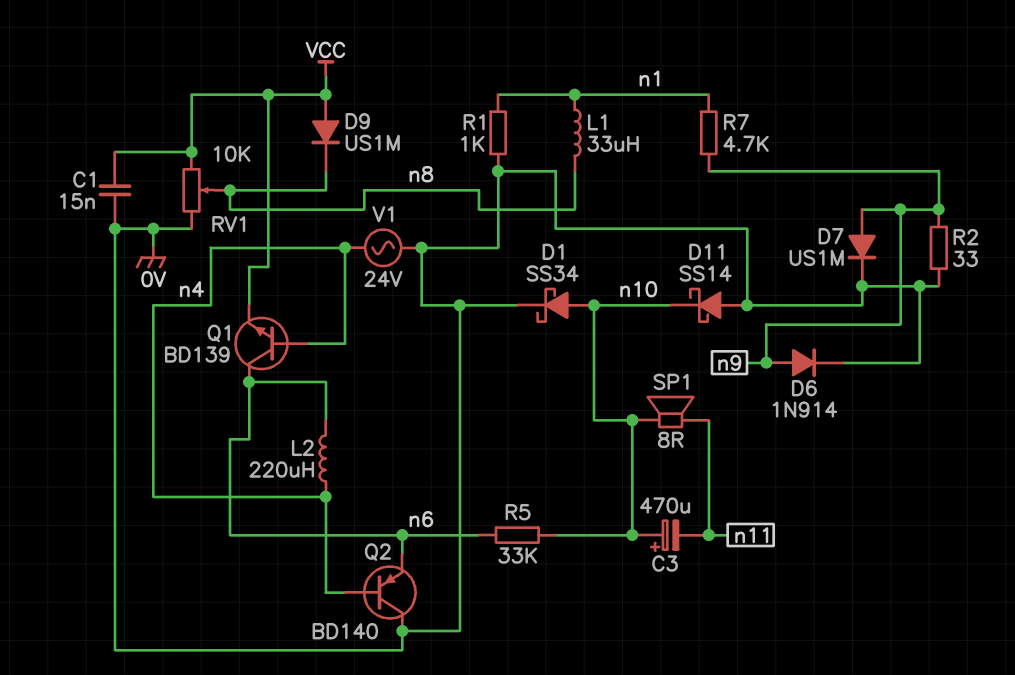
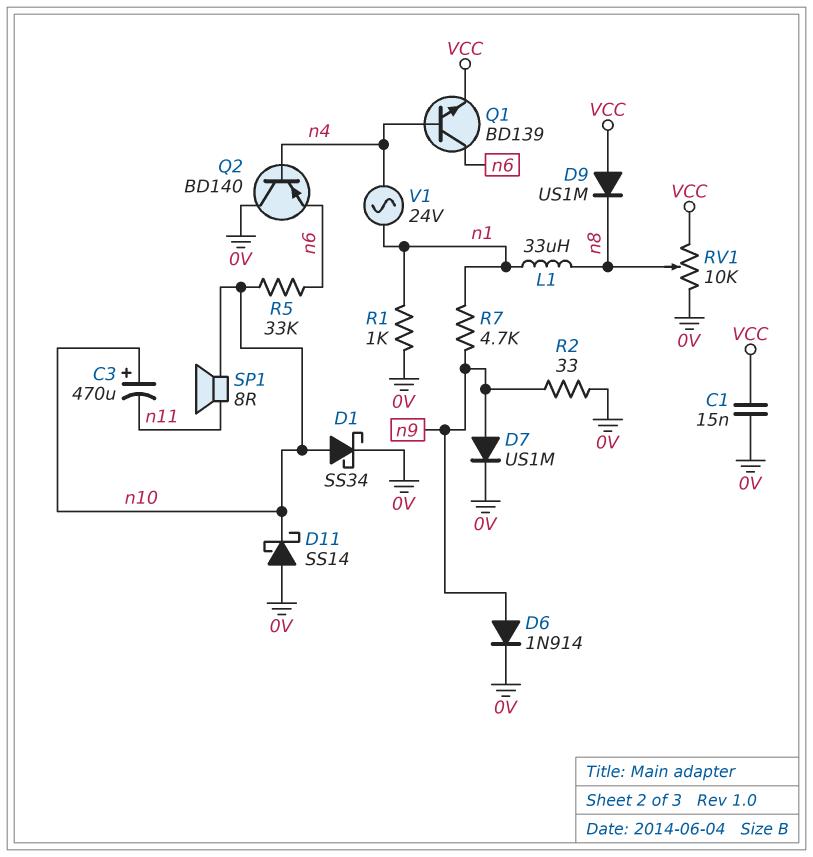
L2: 220uH (n4, n6) -> none
V1: AC 24V (0V, n4) -> AC 24V (n1, n4)

